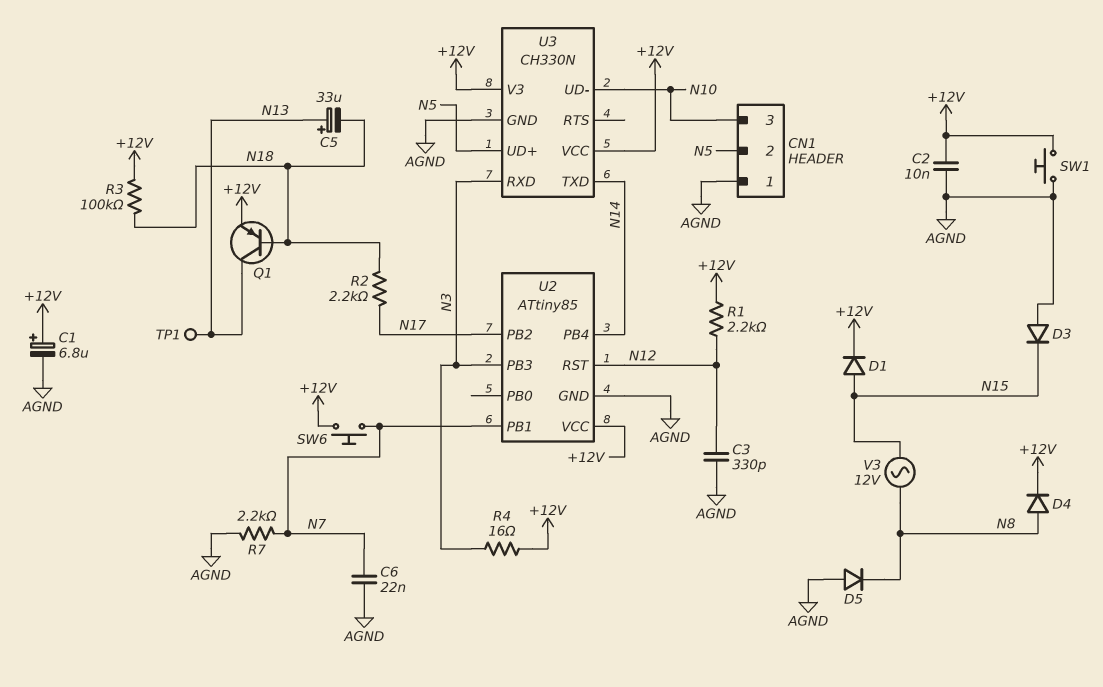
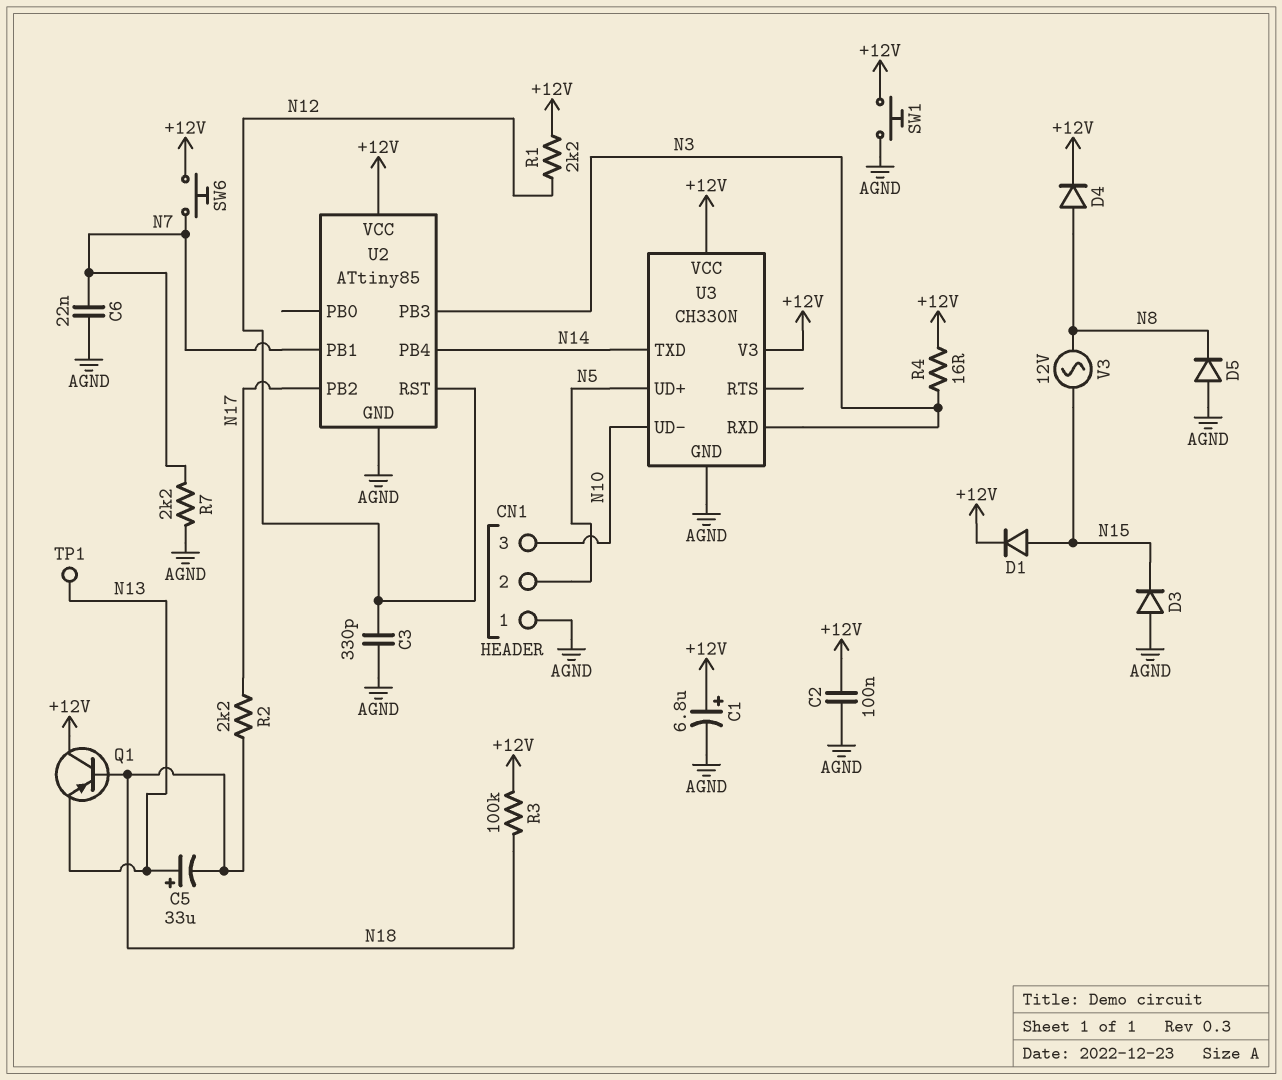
C2: 10nF (+12V, AGND) -> 100nF (+12V, AGND)
Q1: PNP (B N18, C N13, E +12V) -> PNP (B N18, C +12V, E N13)

